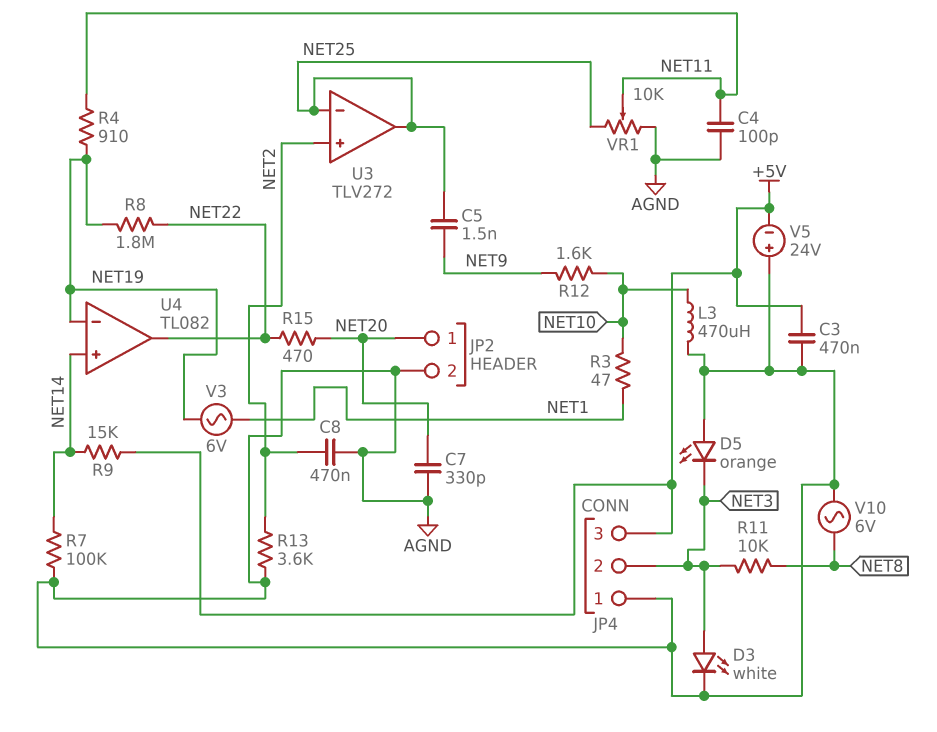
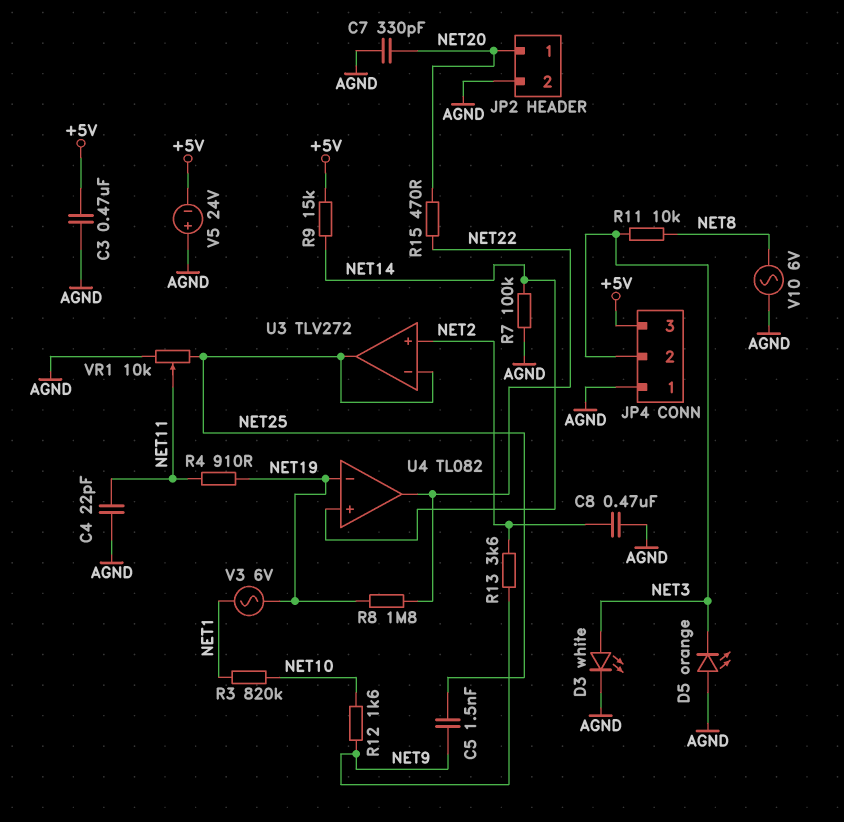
C4: 100pF (AGND, NET11) -> 22pF (AGND, NET11)
L3: 470uH (AGND, NET10) -> none
R3: 47 (NET1, NET10) -> 820k (NET1, NET10)
R13: 3.6k (AGND, NET2) -> 3.6k (NET2, NET9)

